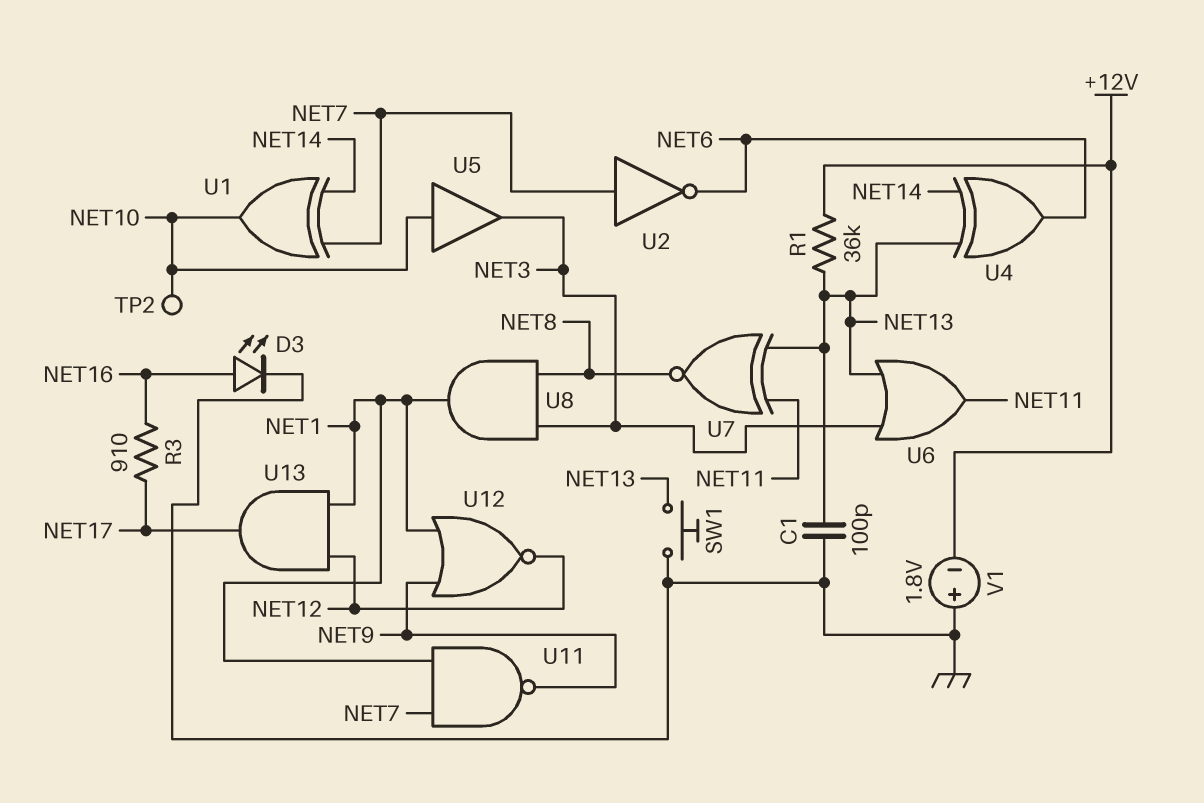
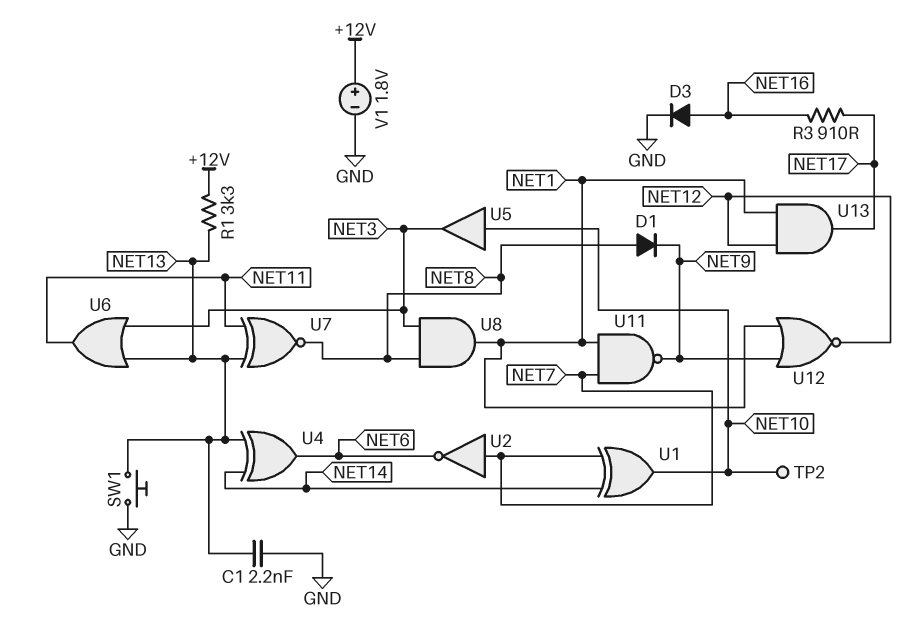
C1: 100pF (GND, NET13) -> 2.2nF (GND, NET13)
D1: none -> diode (A NET8, K NET9)
D3: LED (A NET16, K GND) -> diode (A NET16, K GND)
R1: 36k (+12V, NET13) -> 3.3k (+12V, NET13)
V1: 1.8V (plus GND, minus +12V) -> 1.8V (plus +12V, minus GND)

